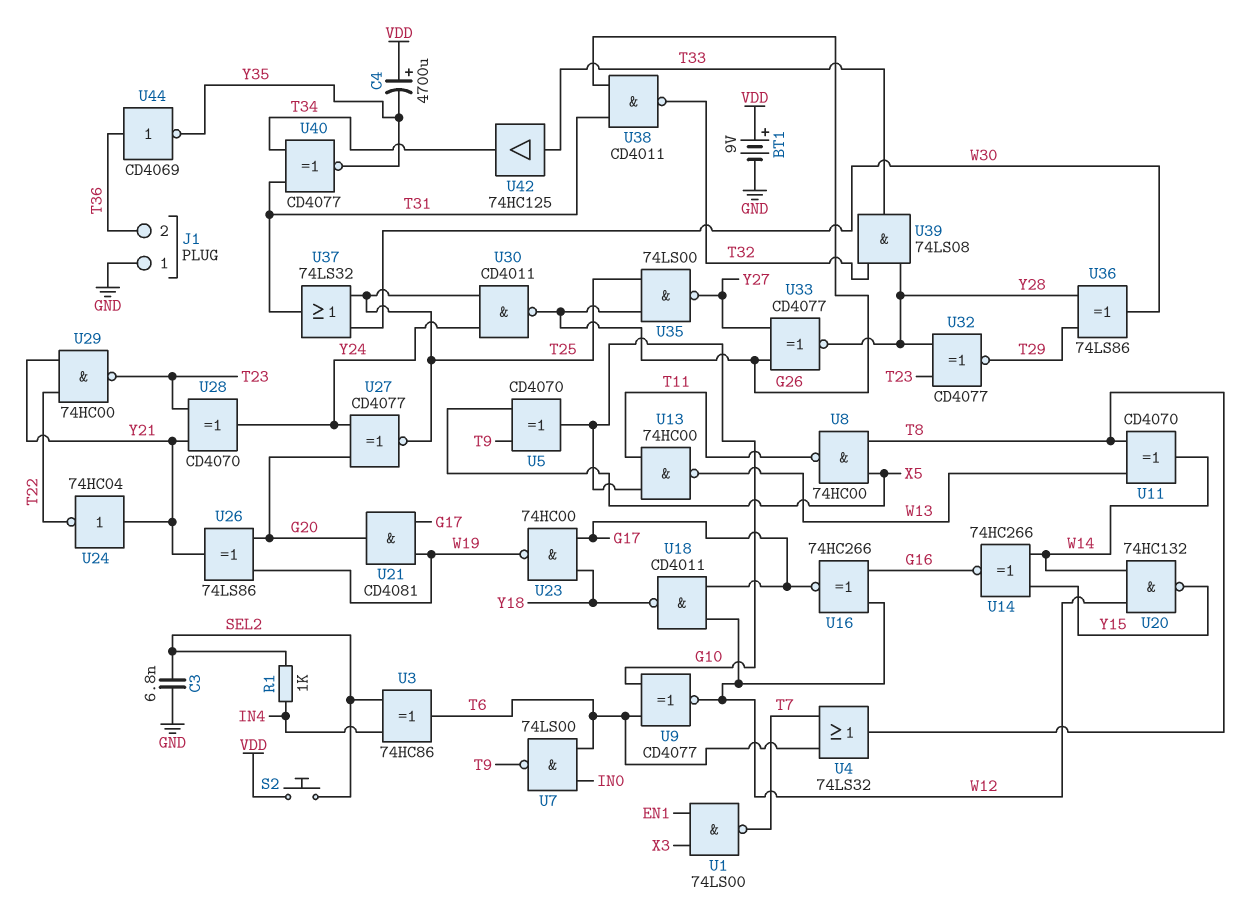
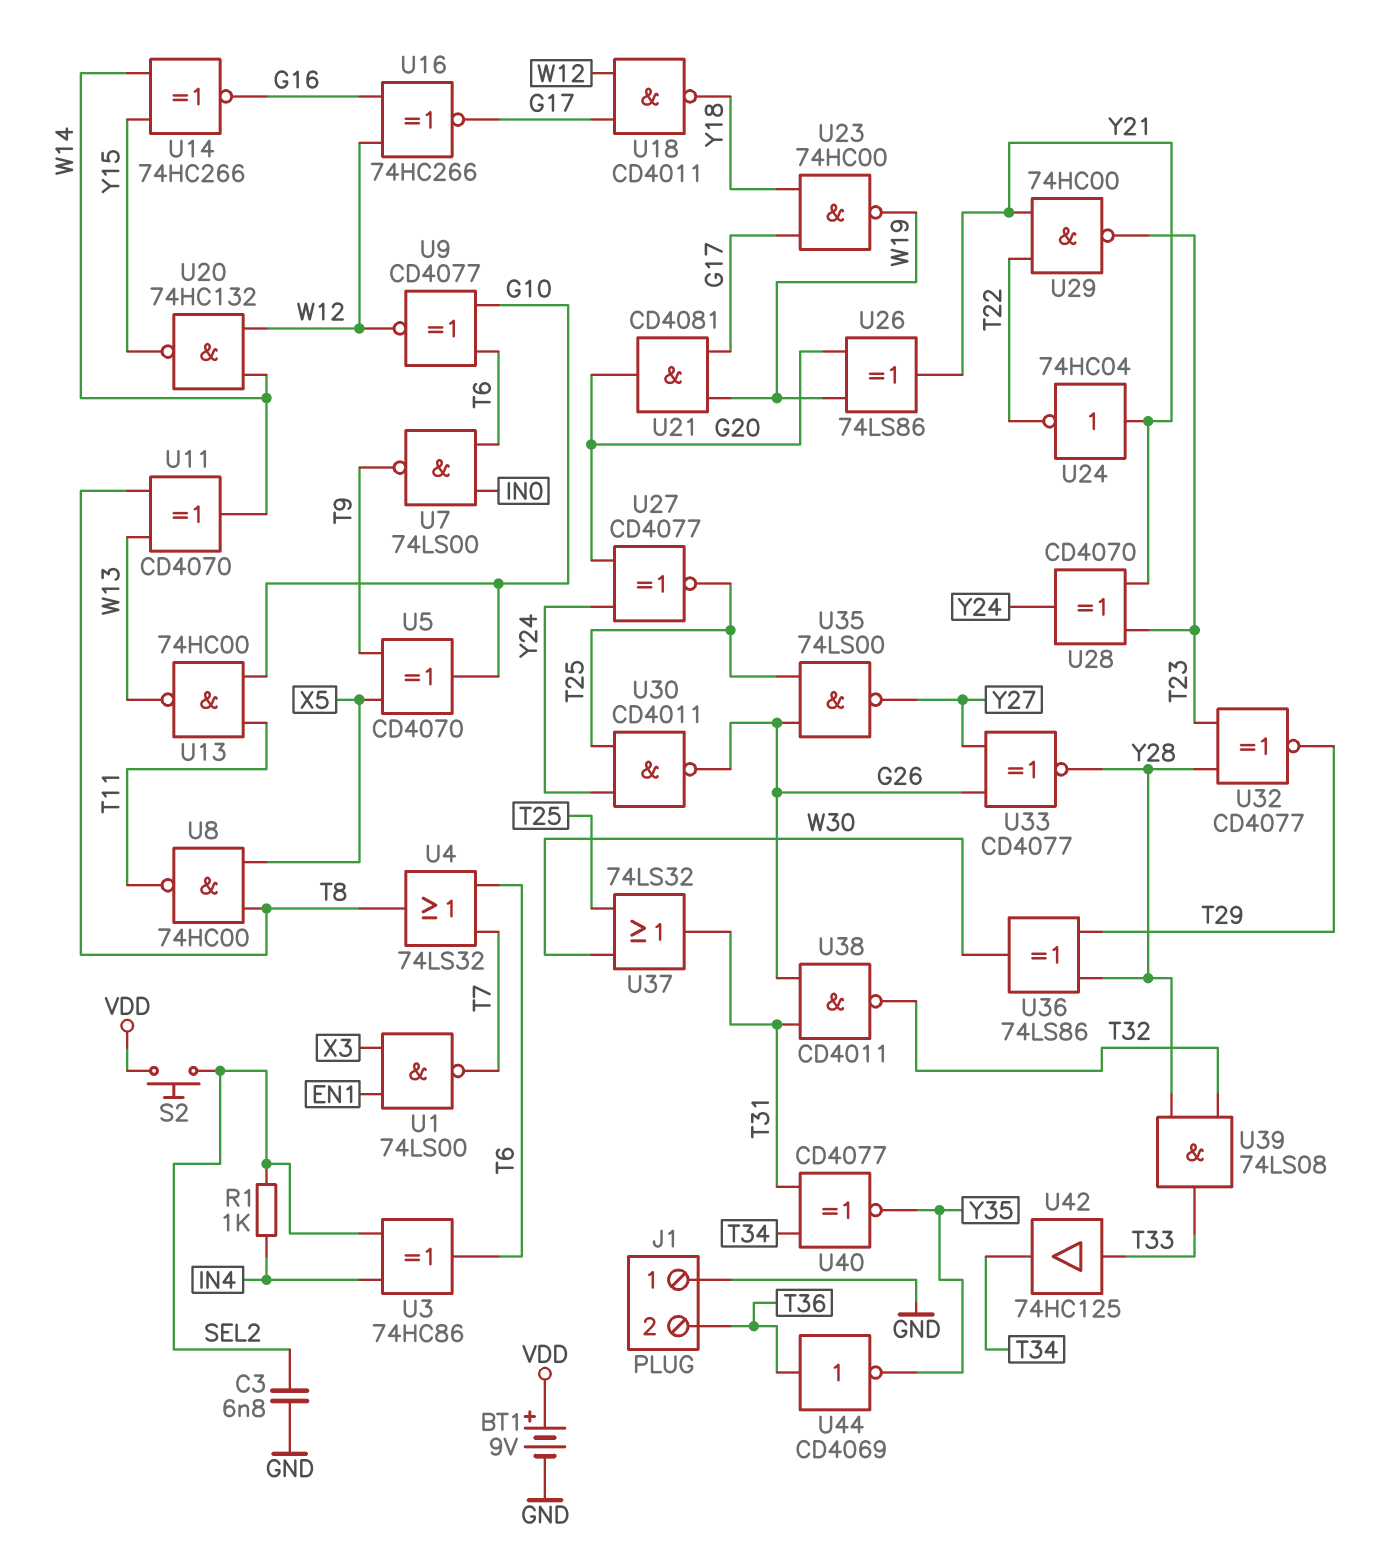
C4: 4700uF (plus VDD, minus Y35) -> none

